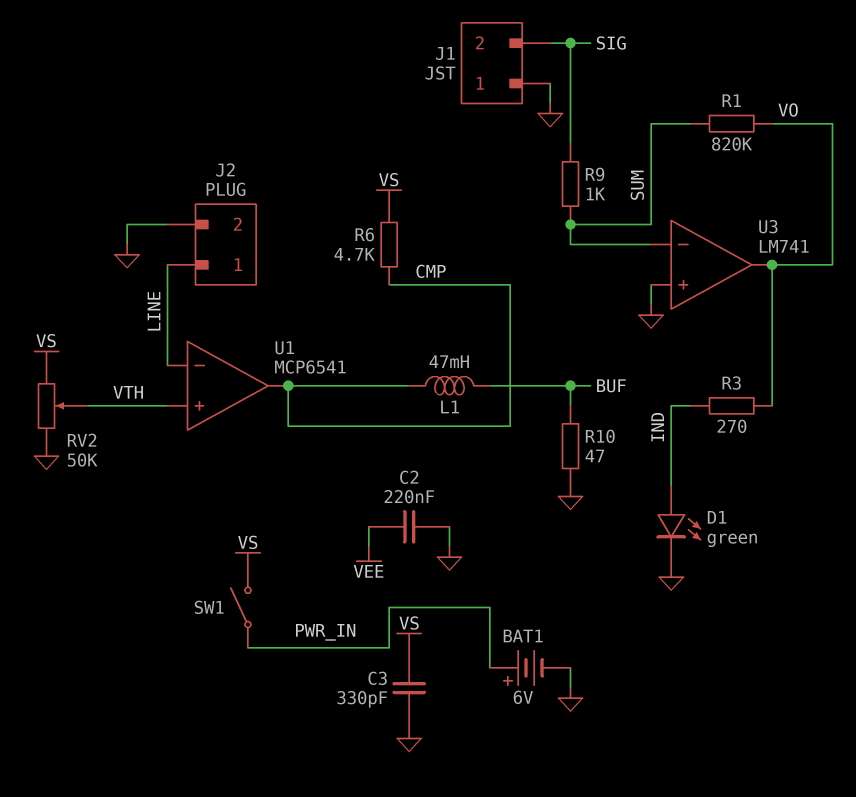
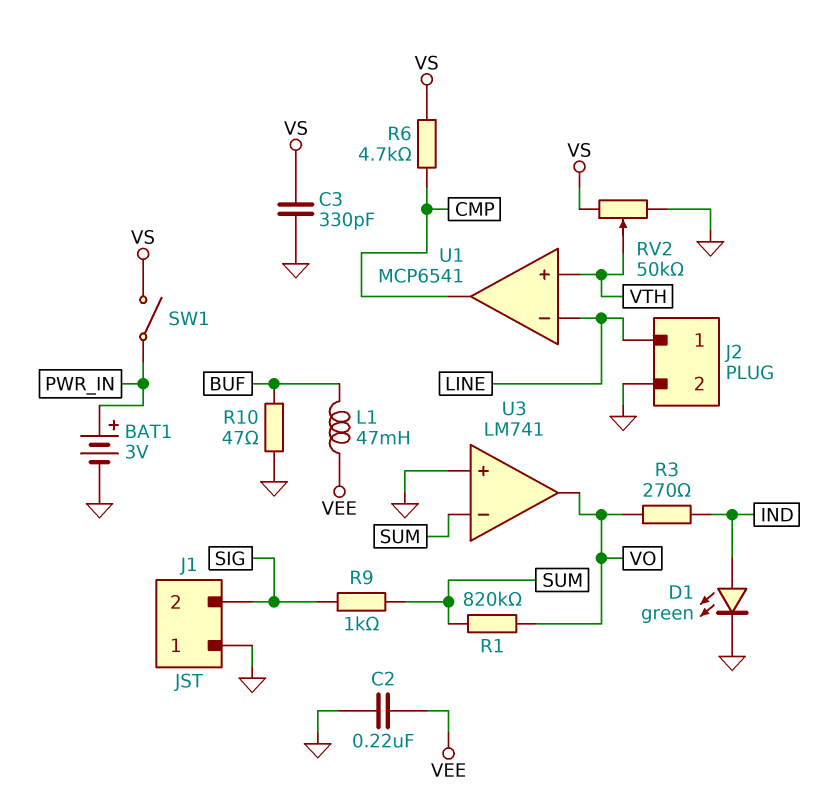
BAT1: 6V (plus PWR_IN, minus GND) -> 3V (plus PWR_IN, minus GND)
L1: 47mH (BUF, CMP) -> 47mH (BUF, VEE)

